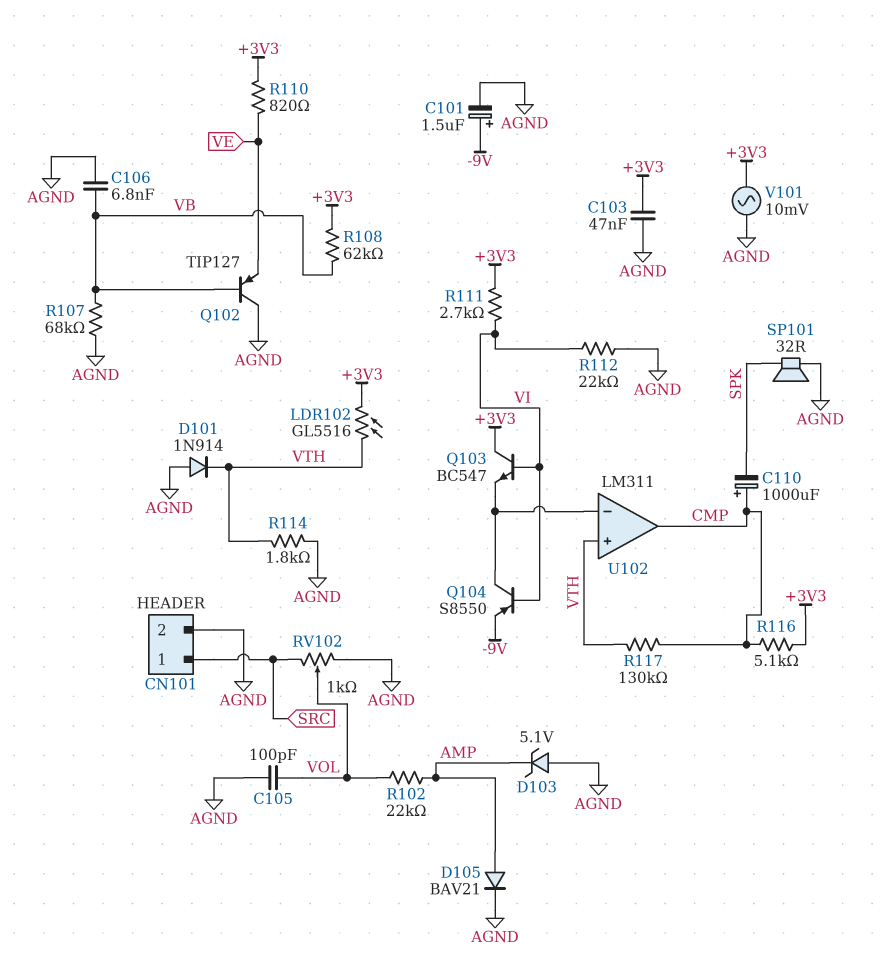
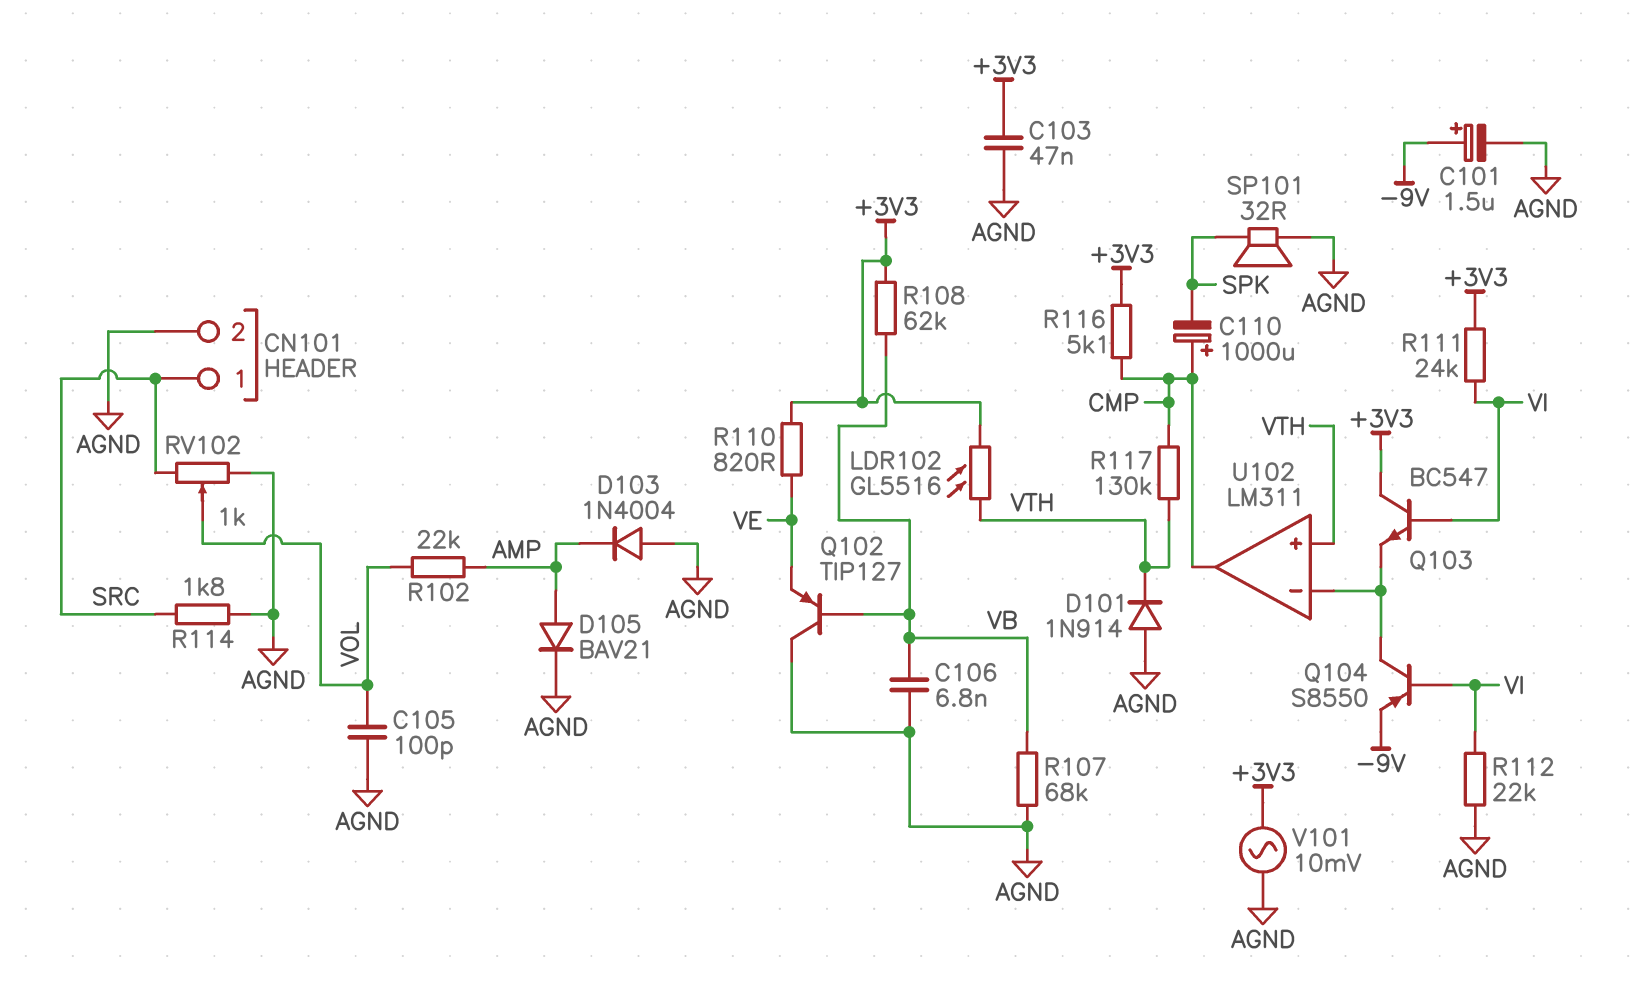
D103: zener 5.1V (A AGND, K AMP) -> diode 1N4004 (A AGND, K AMP)
R111: 2.7k (+3V3, VI) -> 24k (+3V3, VI)
R114: 1.8k (AGND, VTH) -> 1.8k (AGND, SRC)

